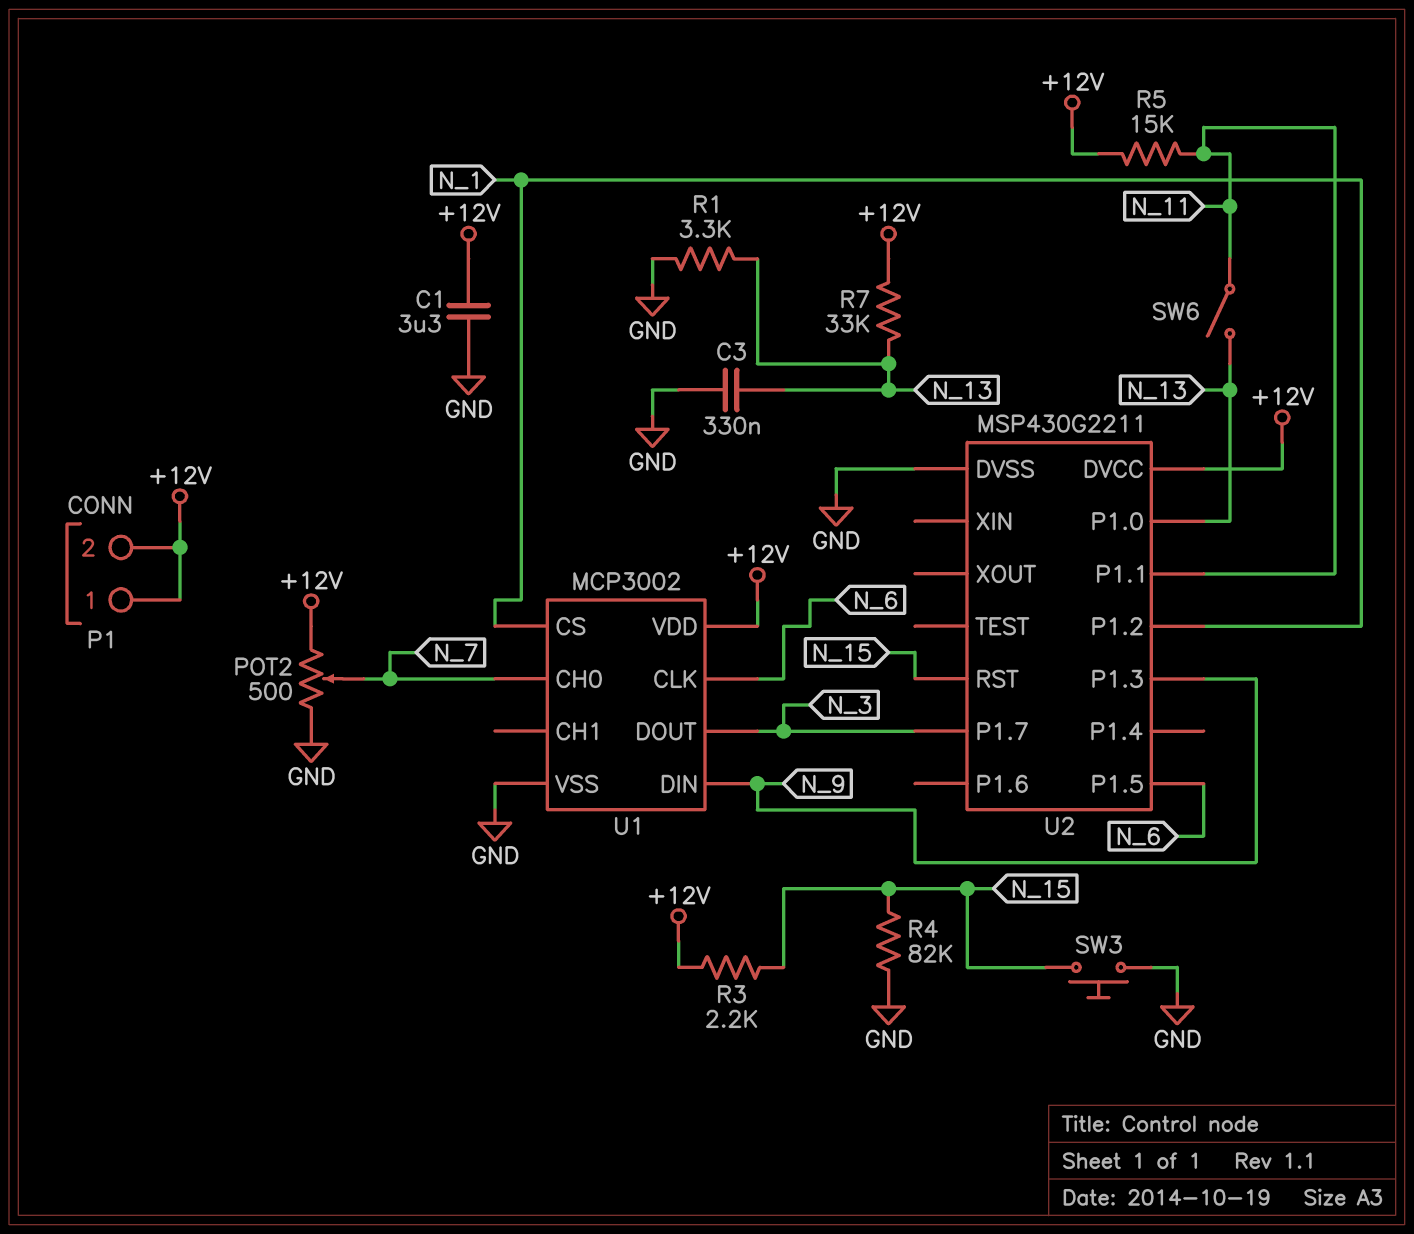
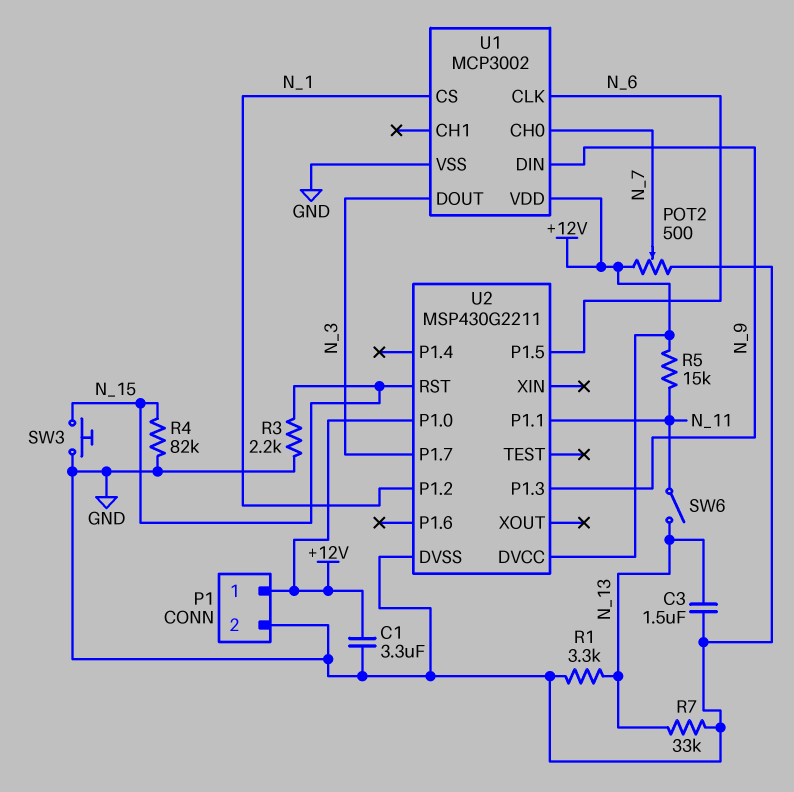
C3: 330nF (GND, N_13) -> 1.5uF (GND, N_13)
P1 pin 2: +12V -> GND
R3: 2.2k (+12V, N_15) -> 2.2k (GND, N_15)
R7: 33k (+12V, N_13) -> 33k (GND, N_13)
U2 pin P1.0: N_13 -> +12V

